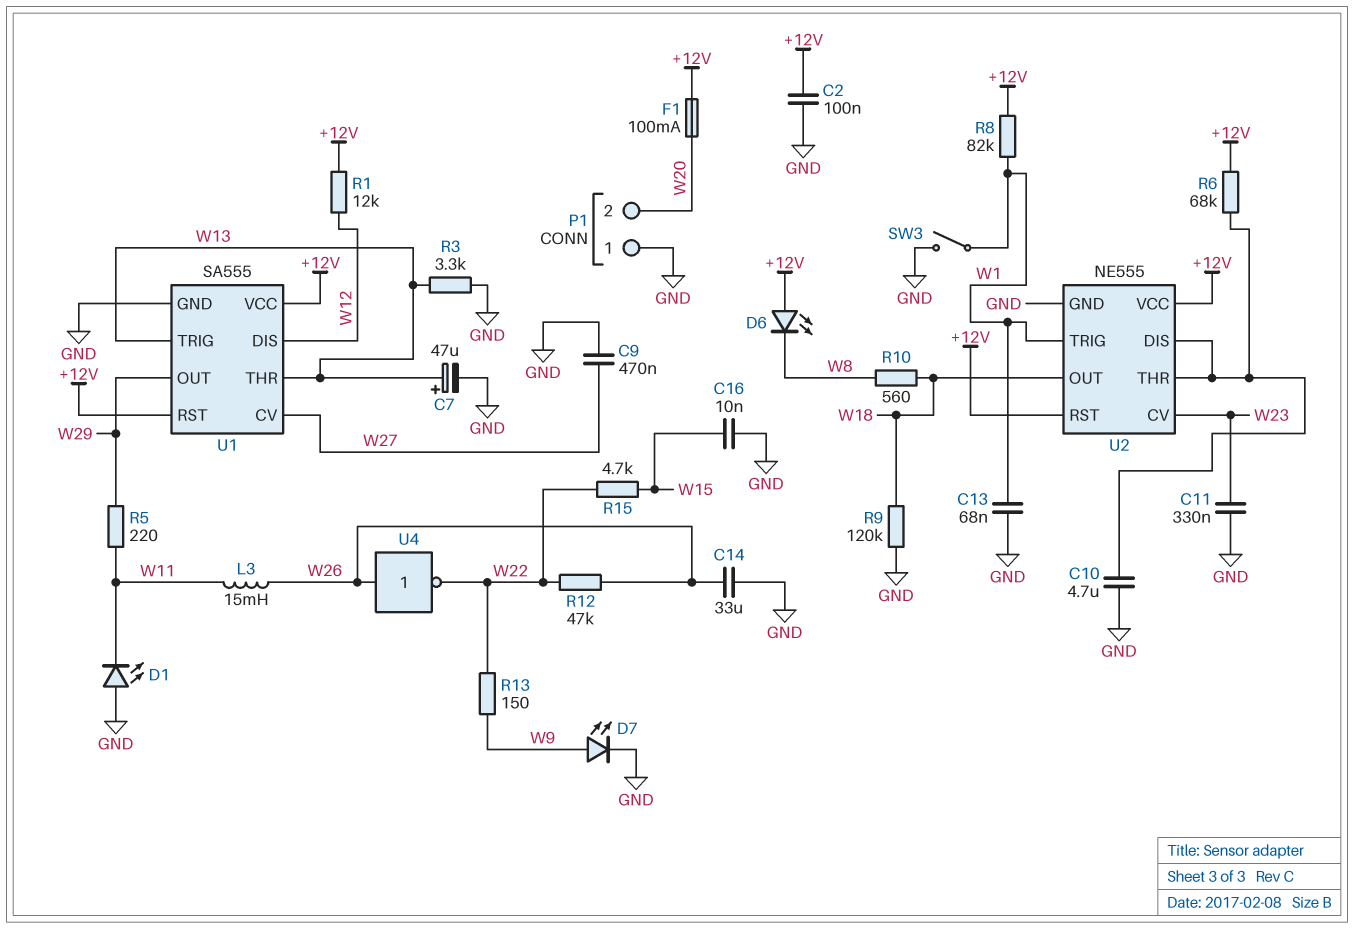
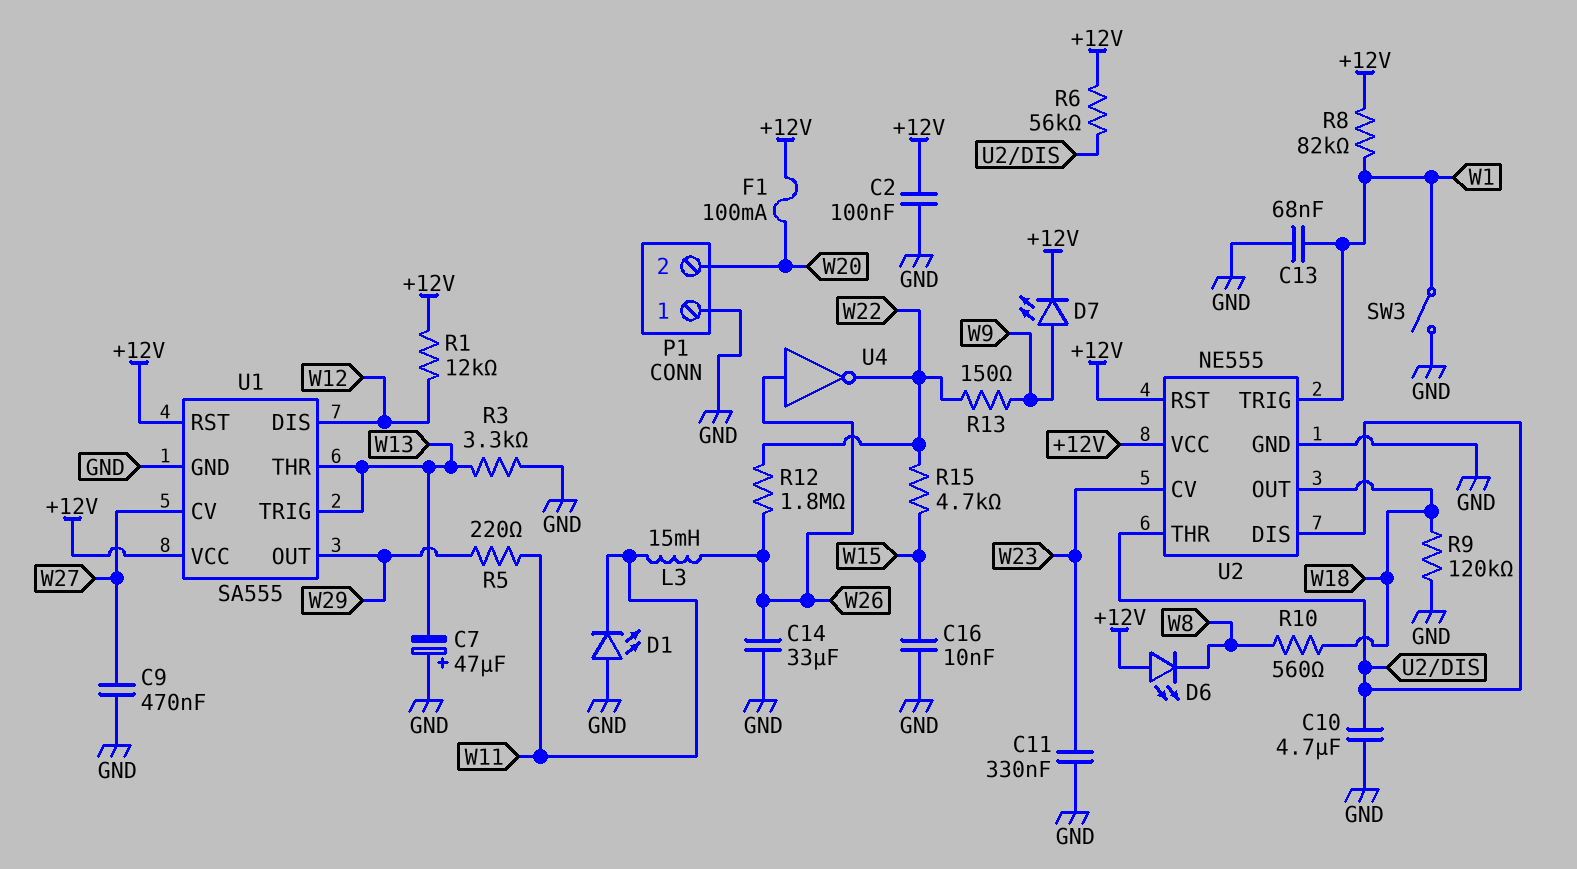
C7: 47uF (plus W13, minus GND) -> 47uF (plus GND, minus W13)
D7: LED (A W9, K GND) -> LED (A W9, K +12V)
R6: 68k (+12V, U2/DIS) -> 56k (+12V, U2/DIS)
R12: 47k (W22, W26) -> 1.8M (W22, W26)

